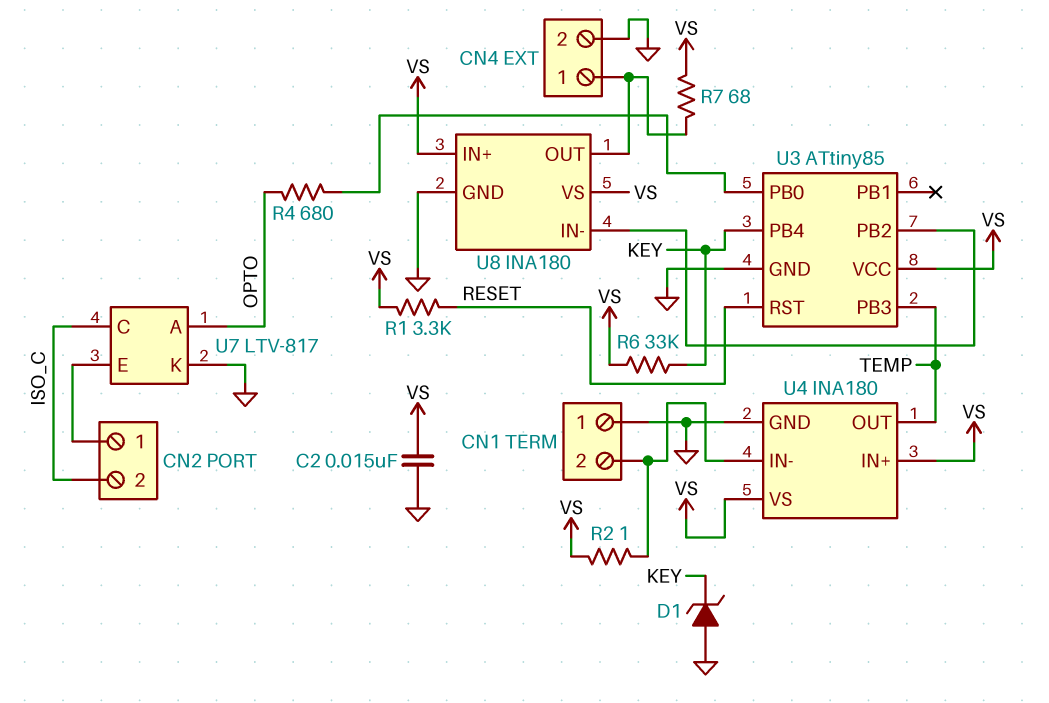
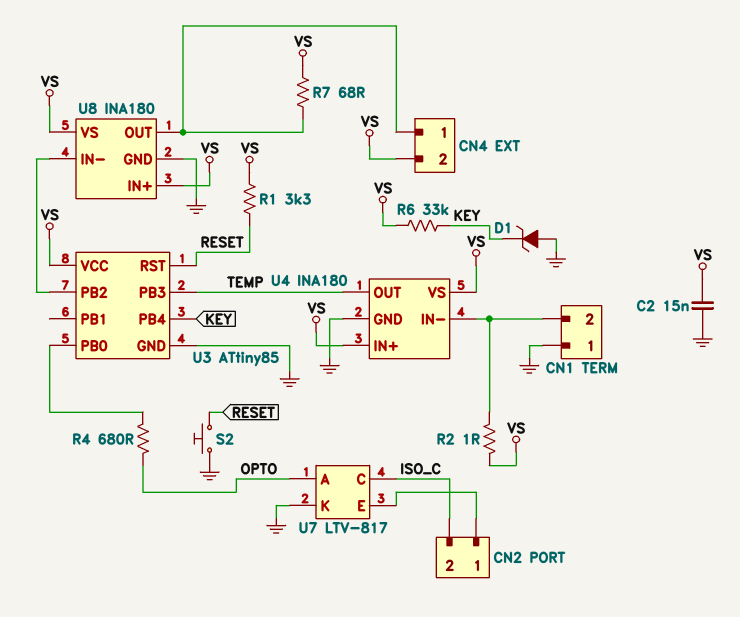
CN4 pin 2: GND -> VS
S2: none -> button (GND, RESET)

